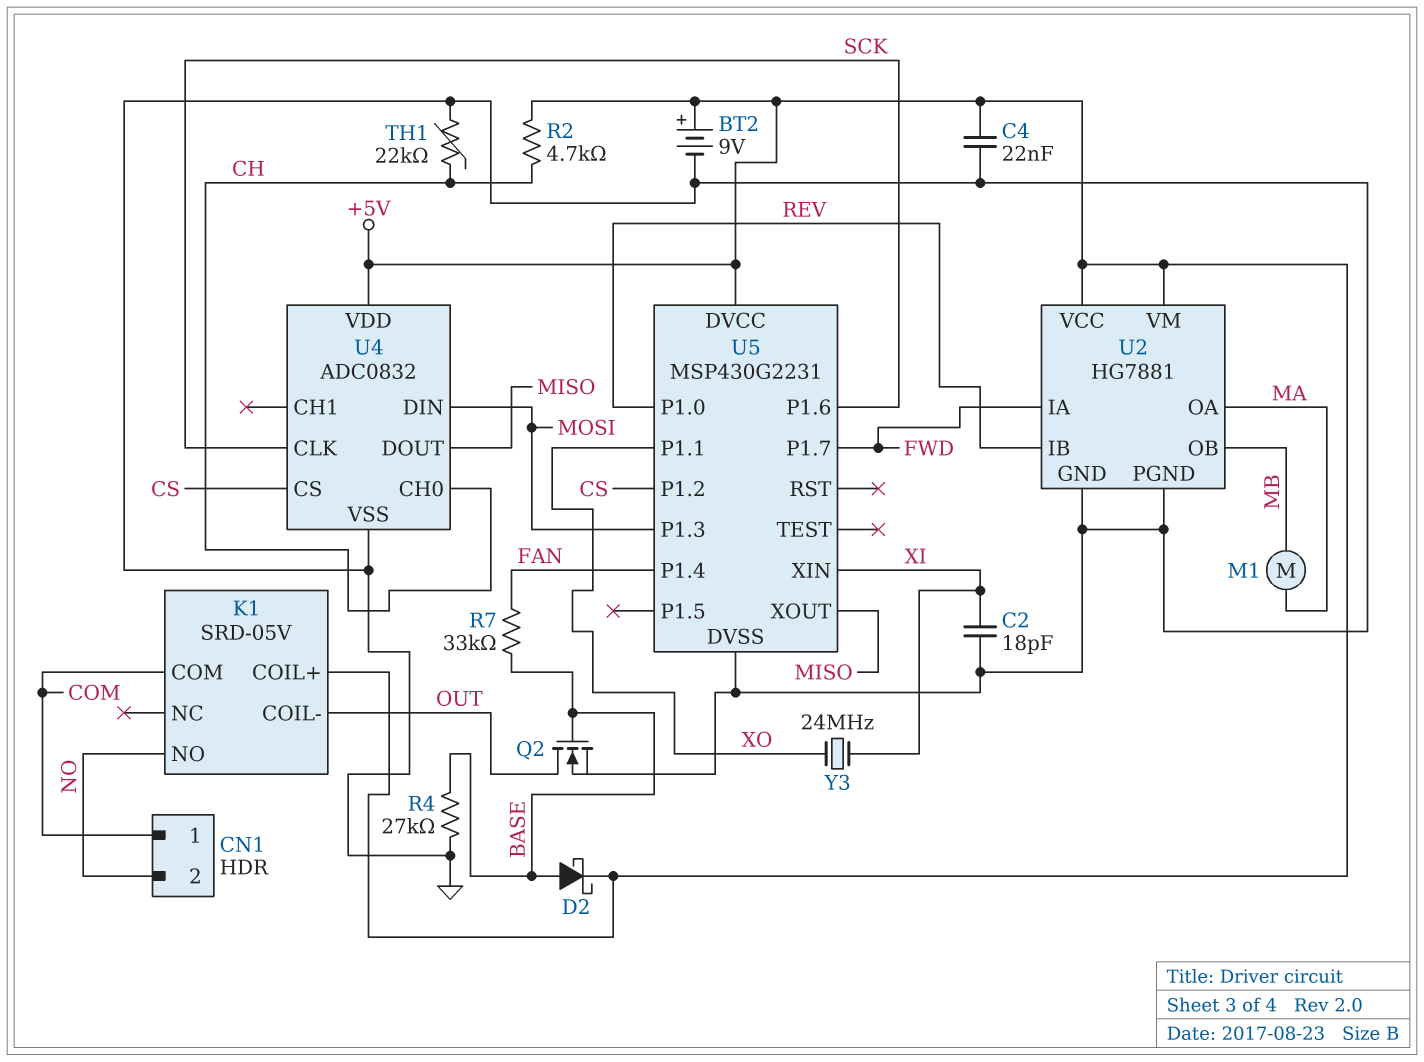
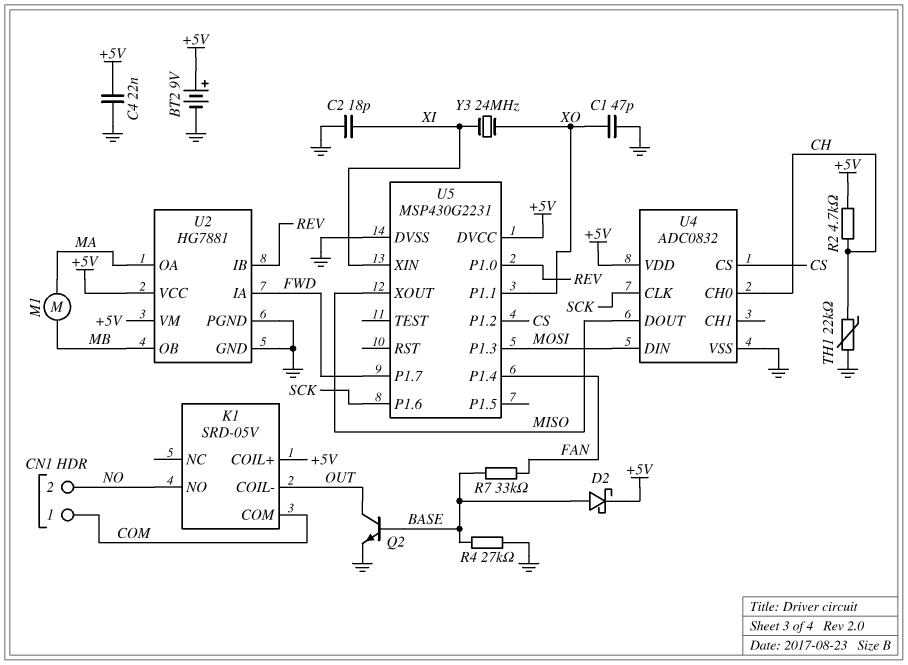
C1: none -> 47pF (GND, XO)
Q2: NMOS (G BASE, D OUT, S GND) -> NPN (B BASE, C OUT, E GND)

